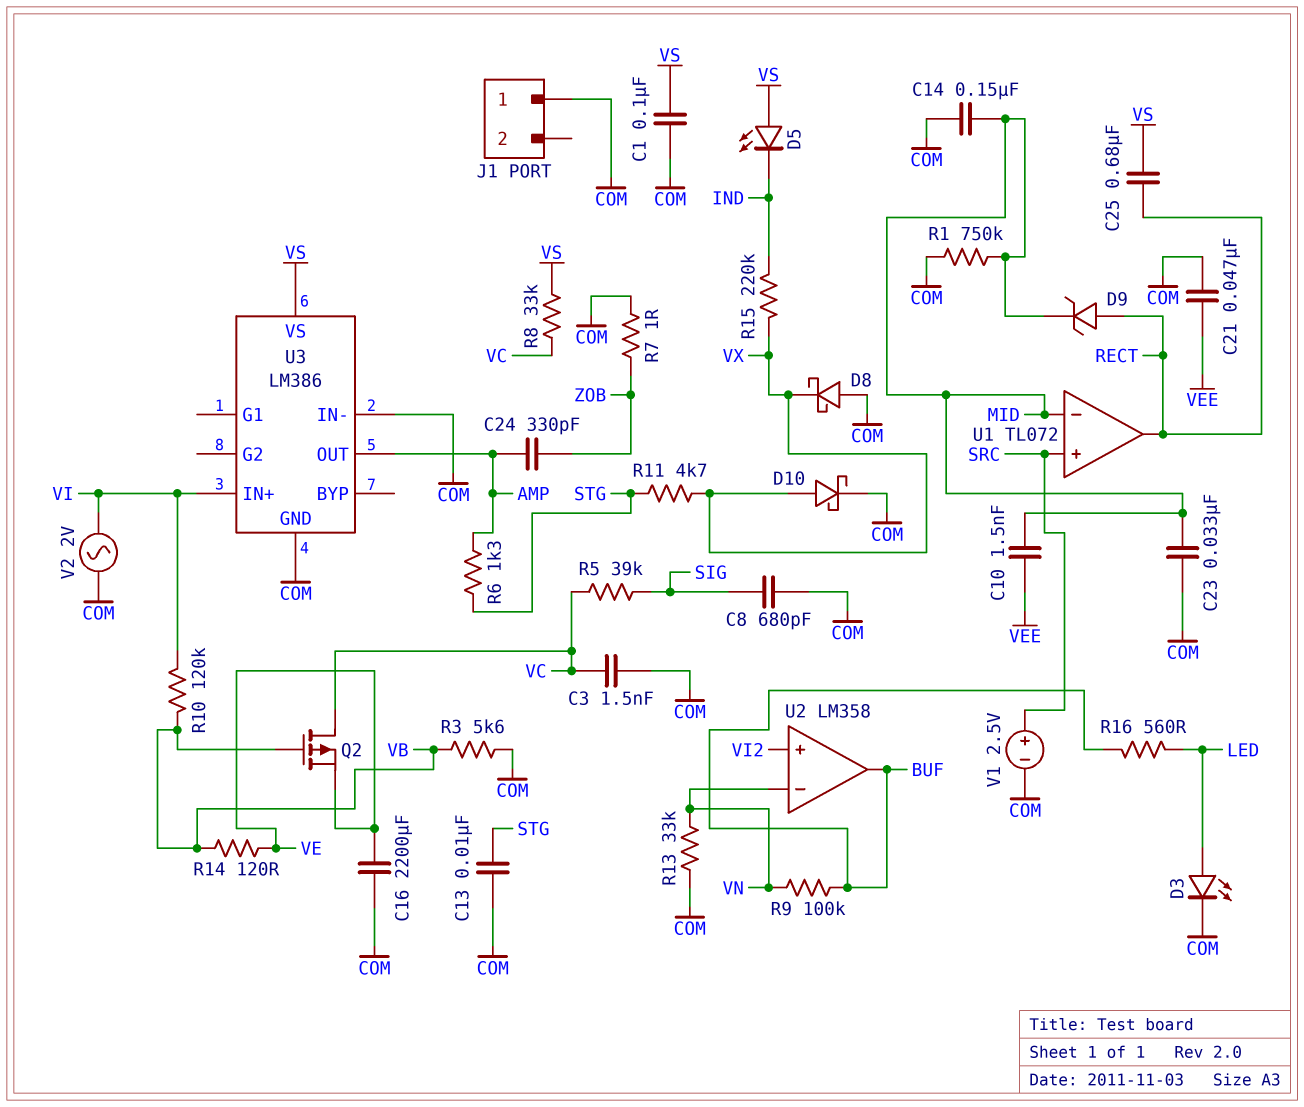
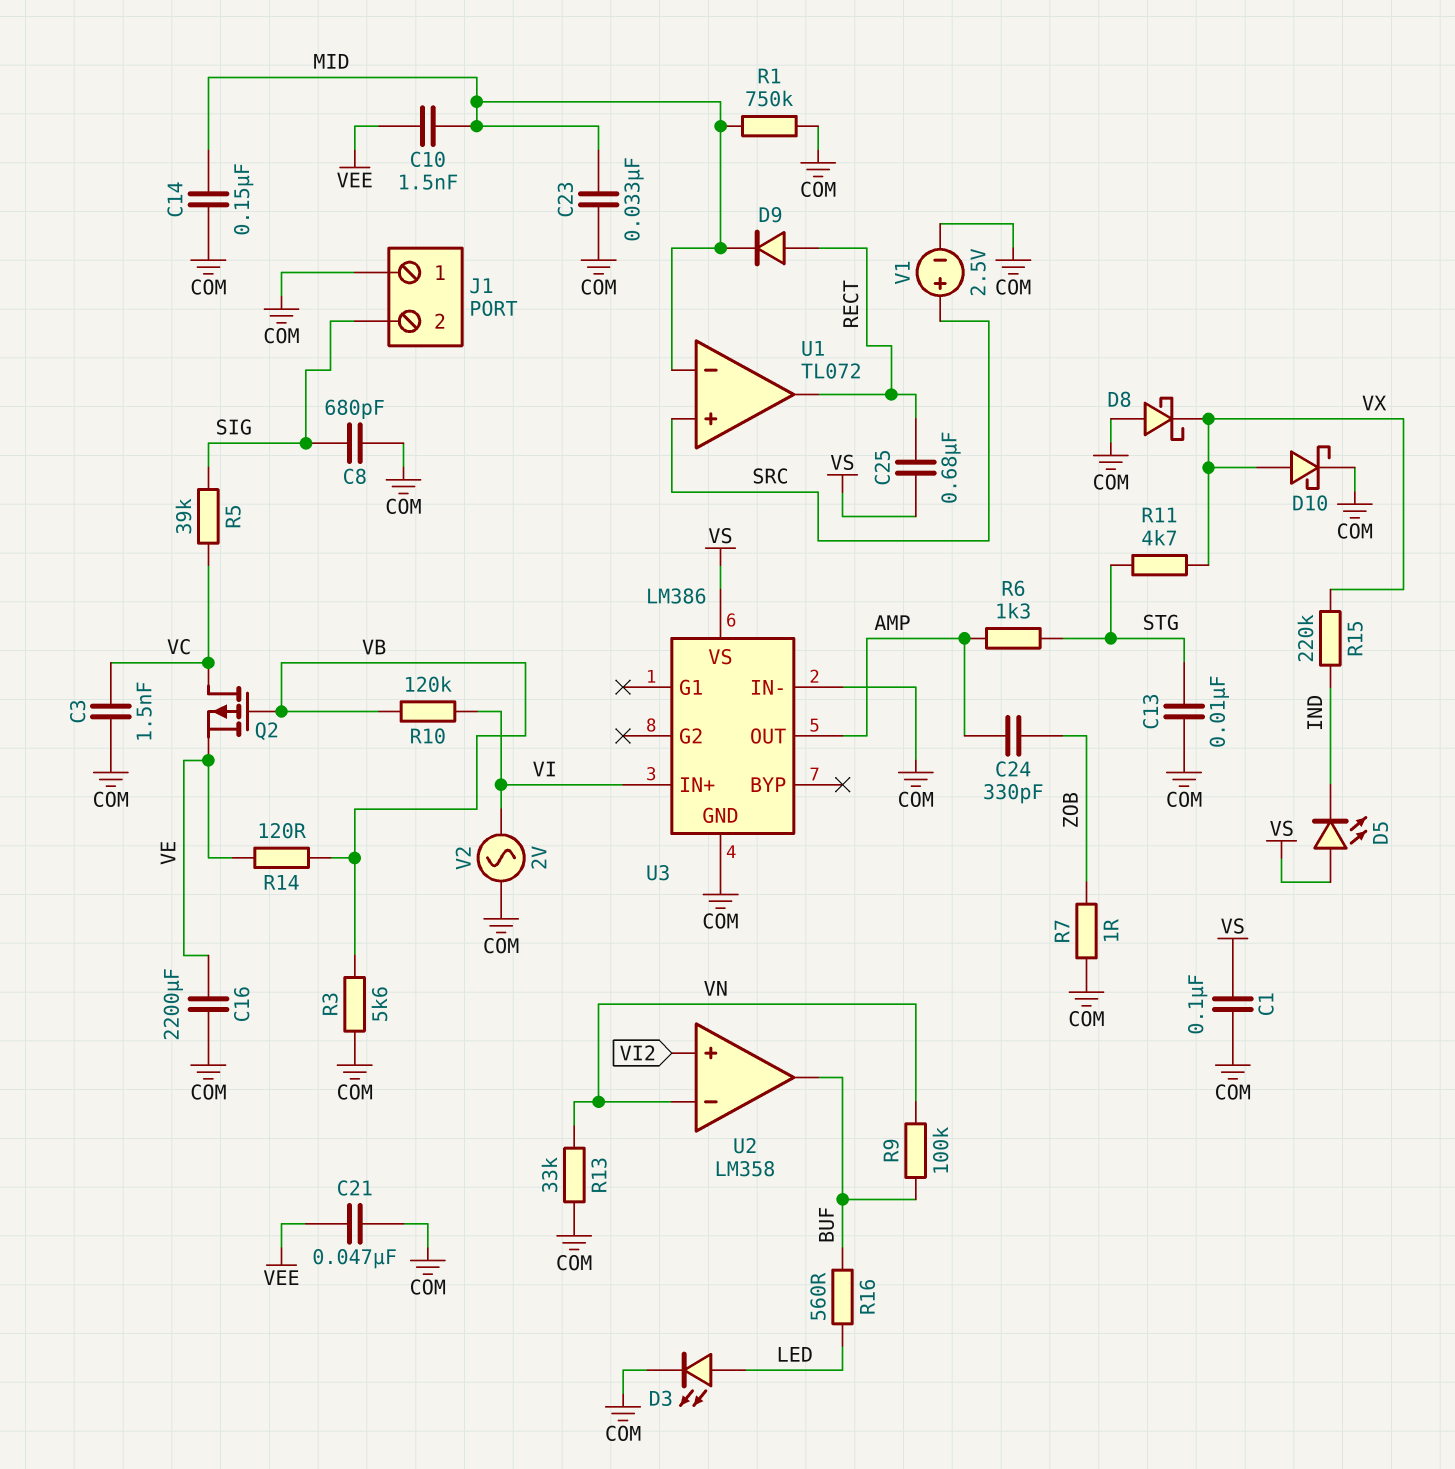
D9: zener (A RECT, K MID) -> diode (A RECT, K MID)
J1 pin 2: none -> SIG
R8: 33k (VC, VS) -> none

